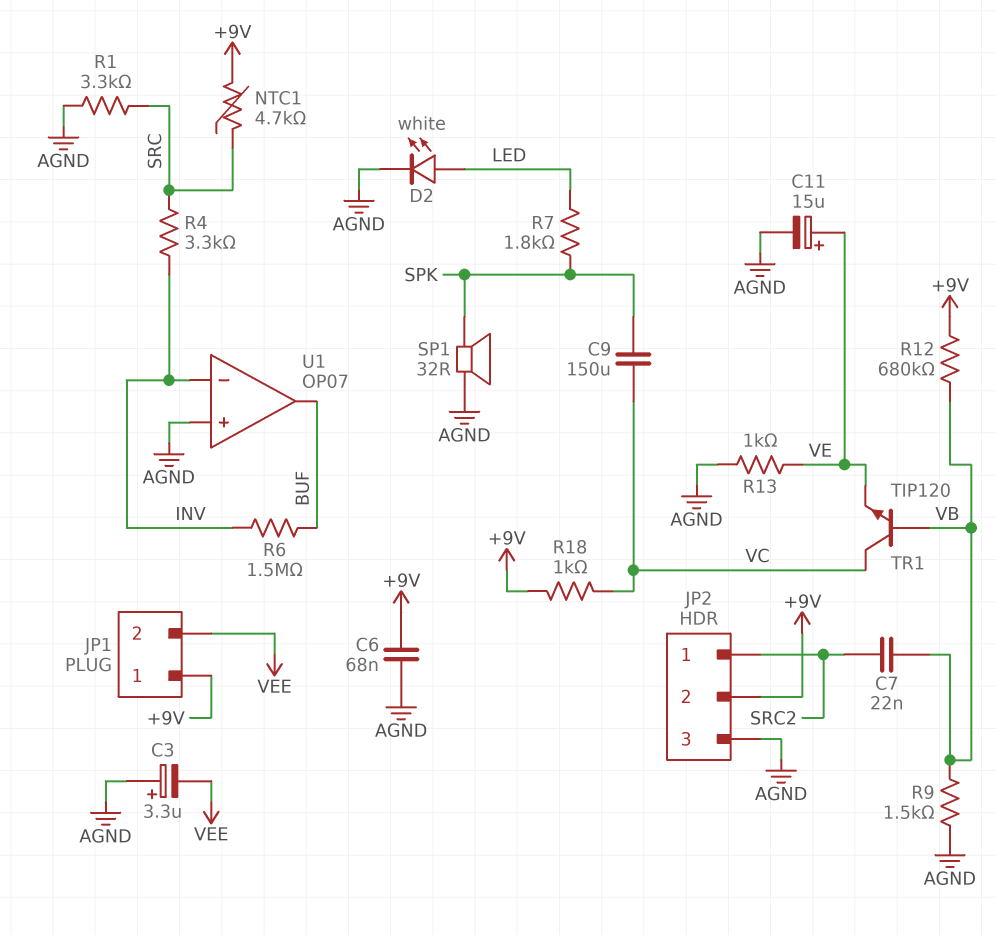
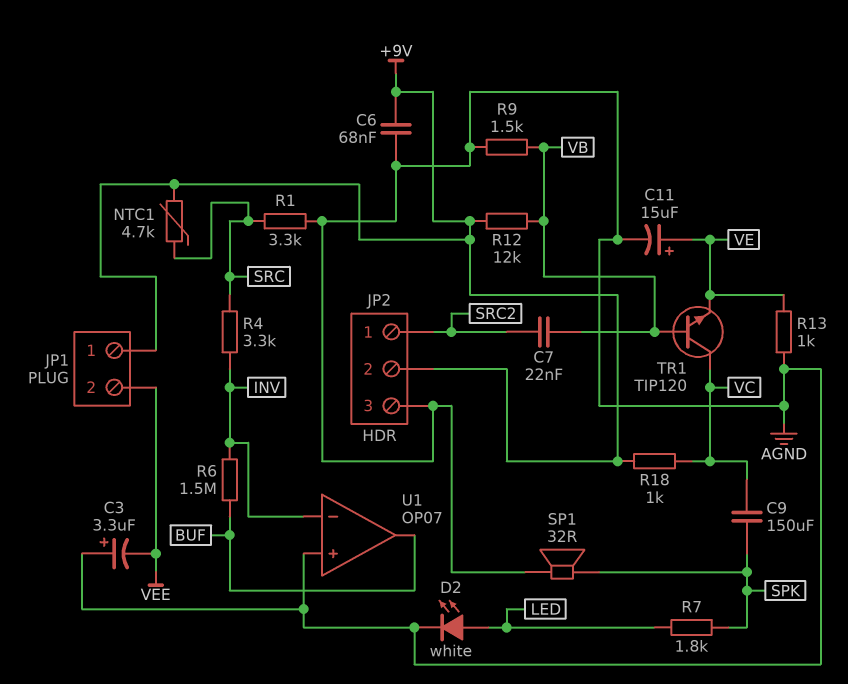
R12: 680k (+9V, VB) -> 12k (+9V, VB)

